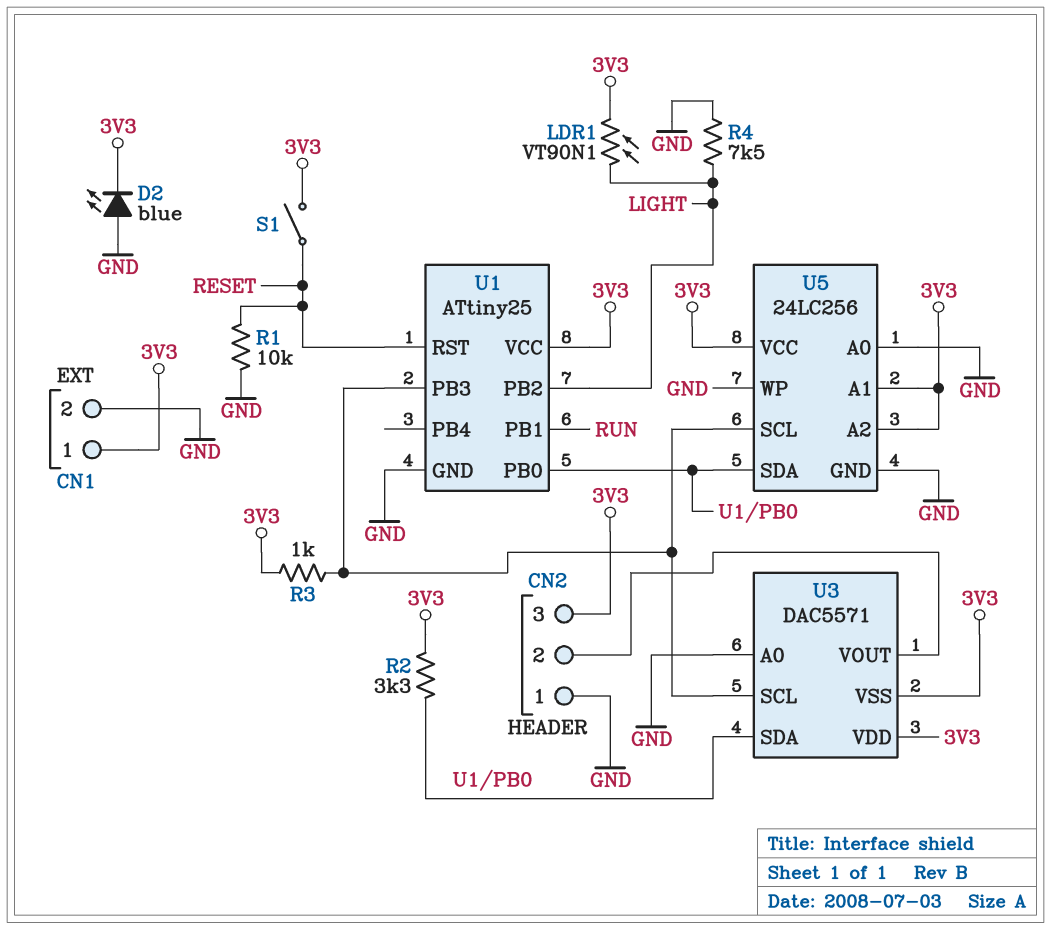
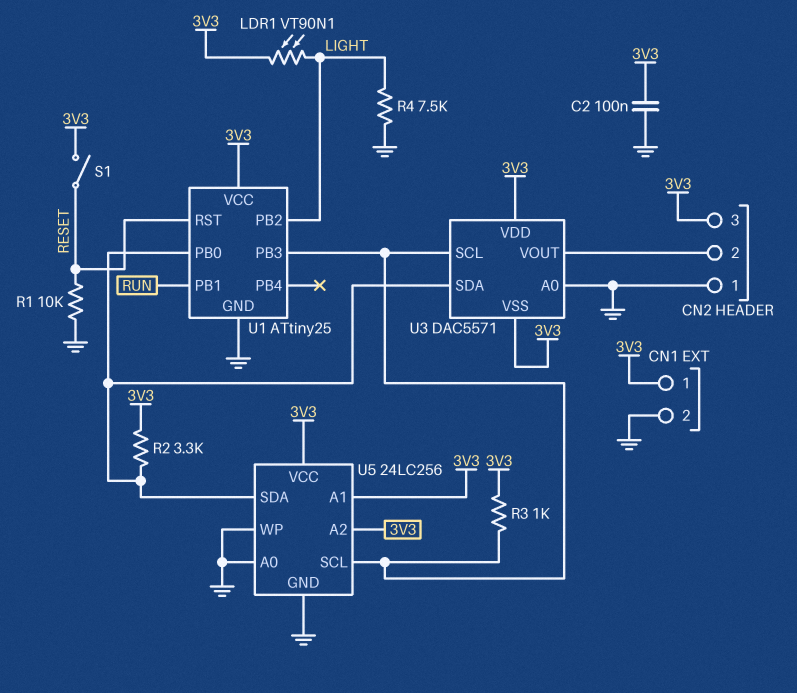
C2: none -> 100nF (3V3, GND)
D2: LED blue (A GND, K 3V3) -> none

